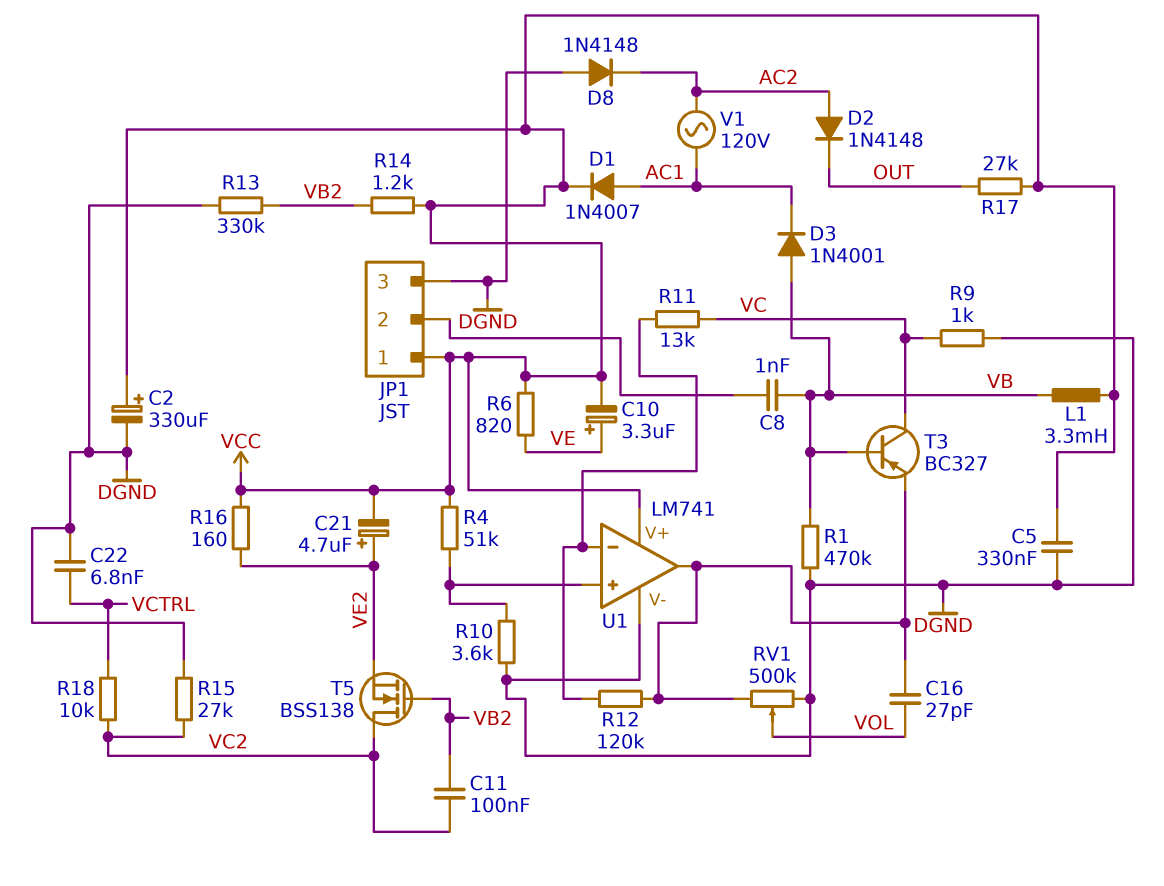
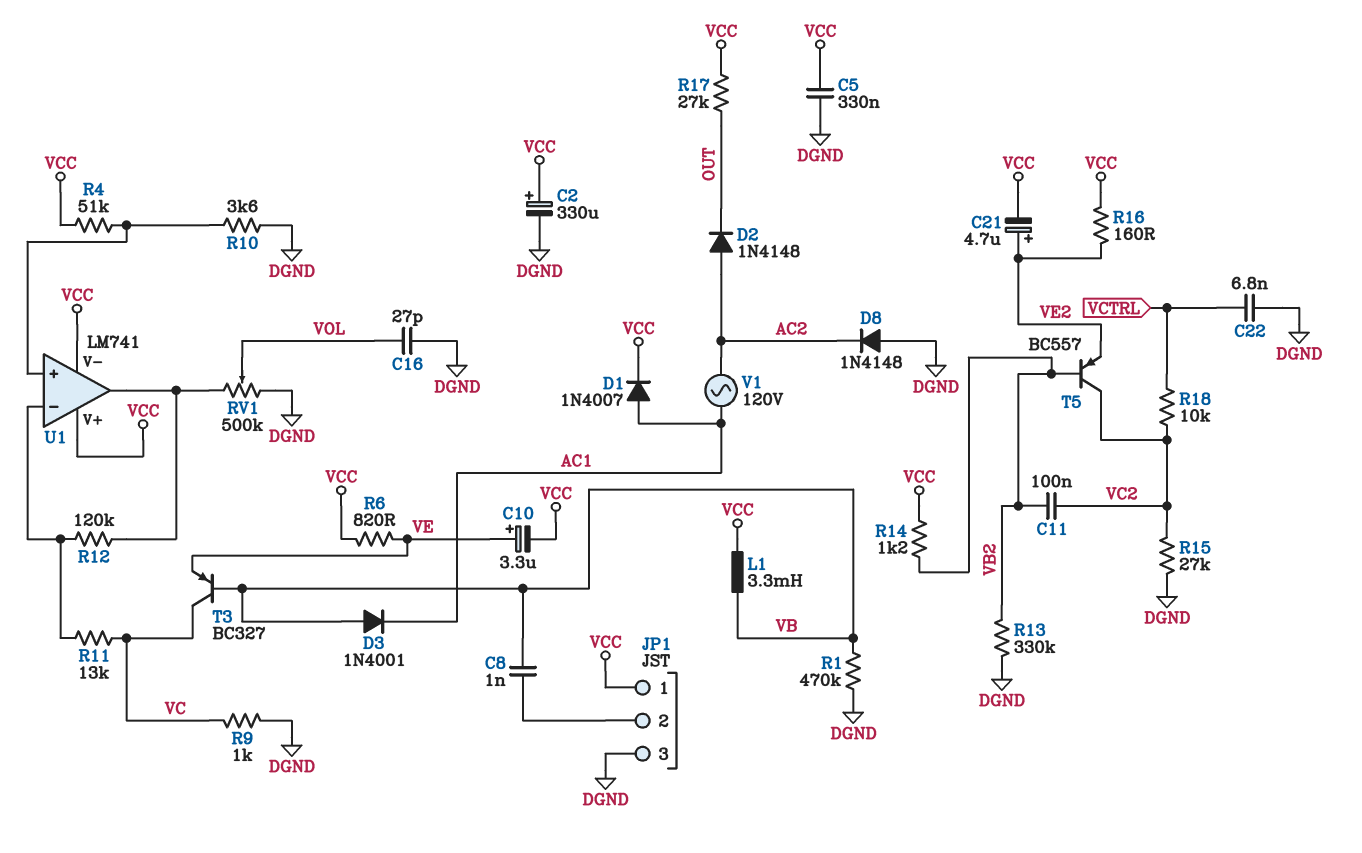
C16: 27pF (U1/out, VOL) -> 27pF (DGND, VOL)
T3: PNP BC327 (B VB, C VC, E U1/out) -> PNP BC327 (B VB, C VC, E VE)
T5: NMOS BSS138 (G VB2, D VC2, S VE2) -> PNP BC557 (B VB2, C VC2, E VE2)
U1 pin V-: DGND -> VCC

